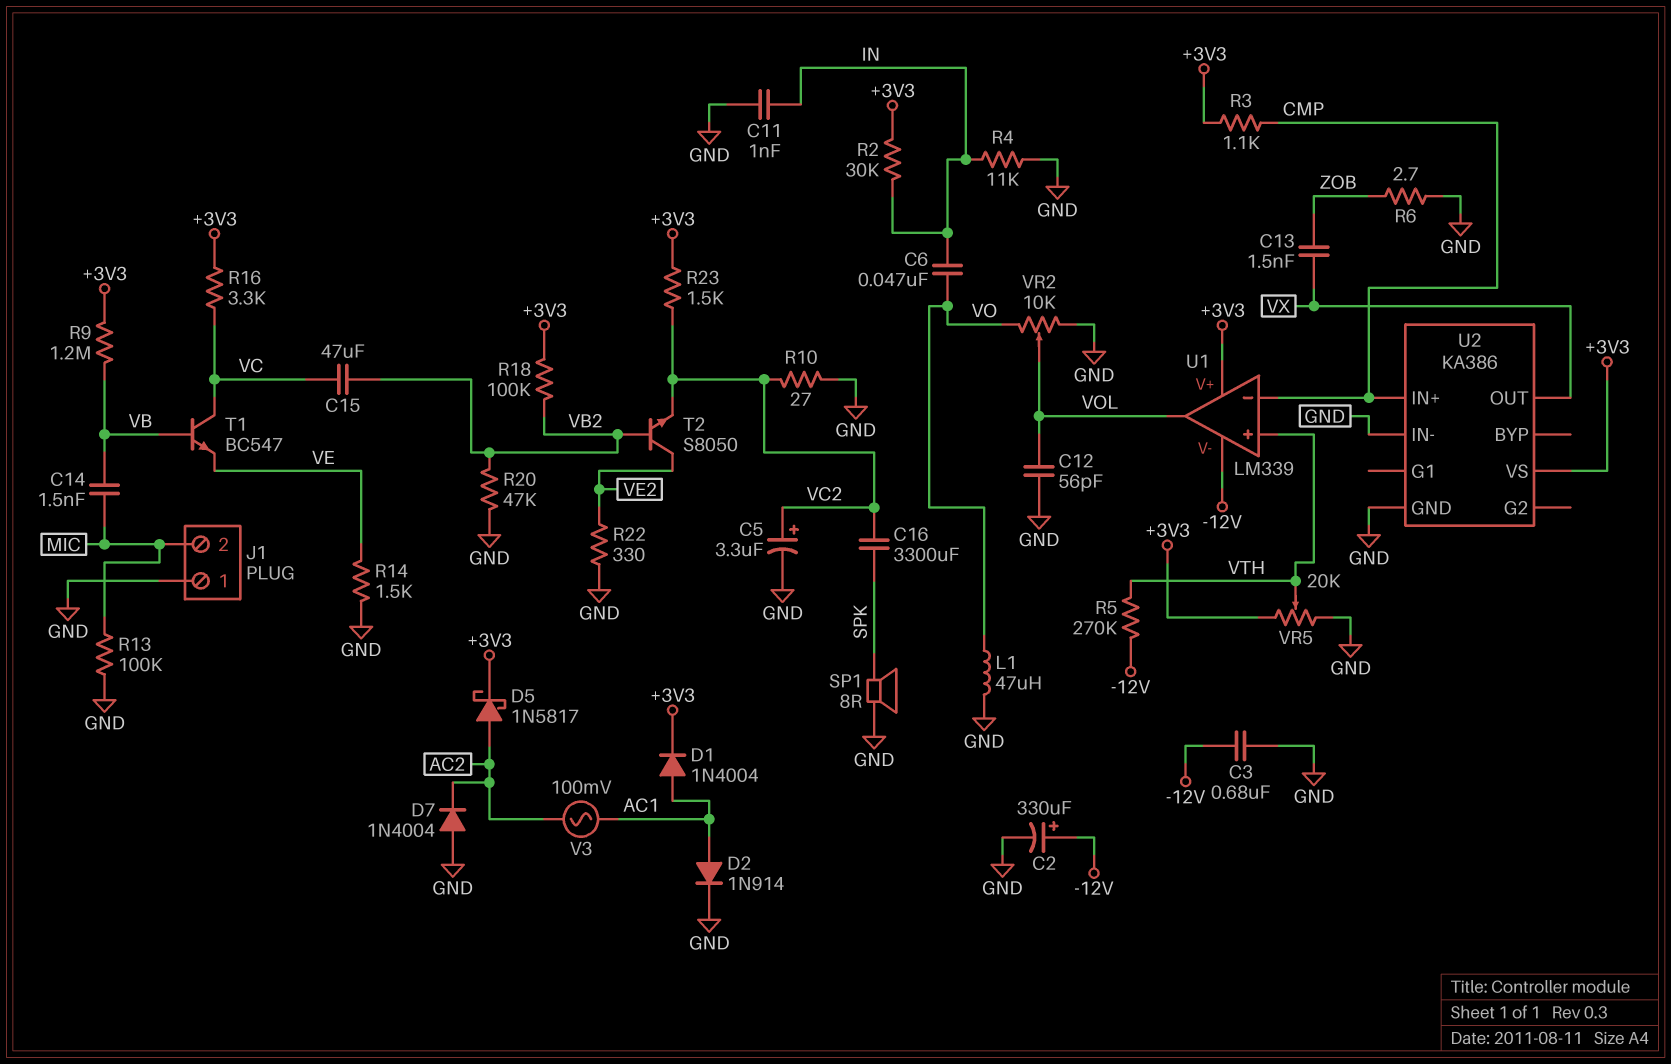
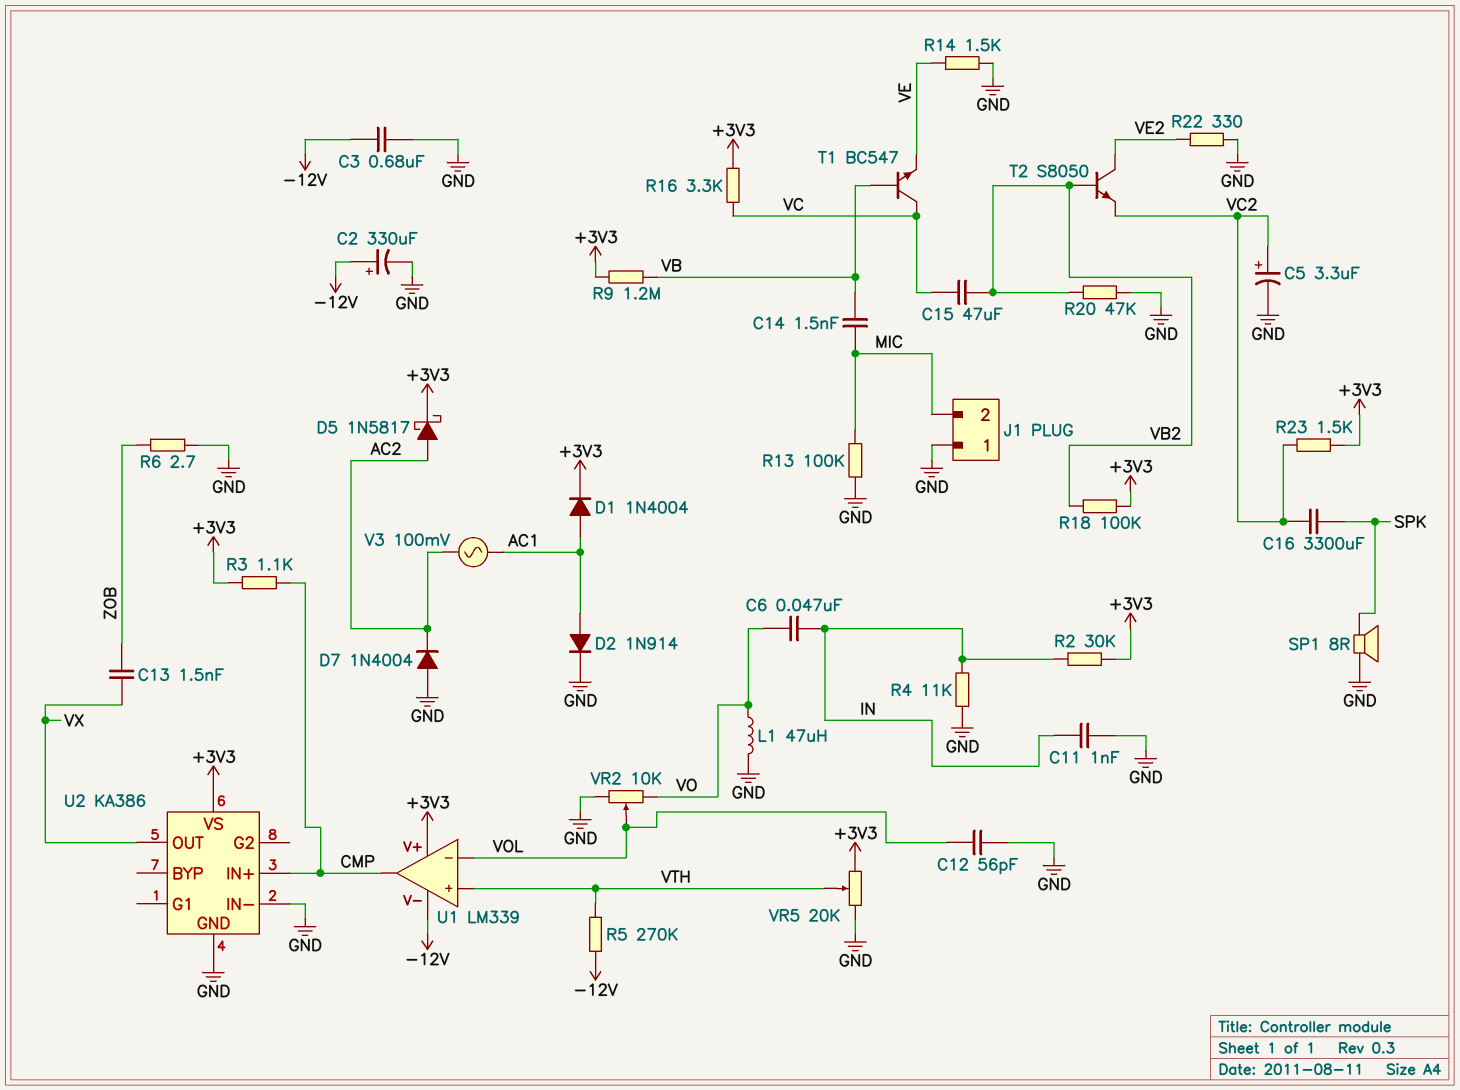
R10: 27 (GND, VC2) -> none
U1 pin in-: CMP -> VOL
U1 pin out: VOL -> CMP

